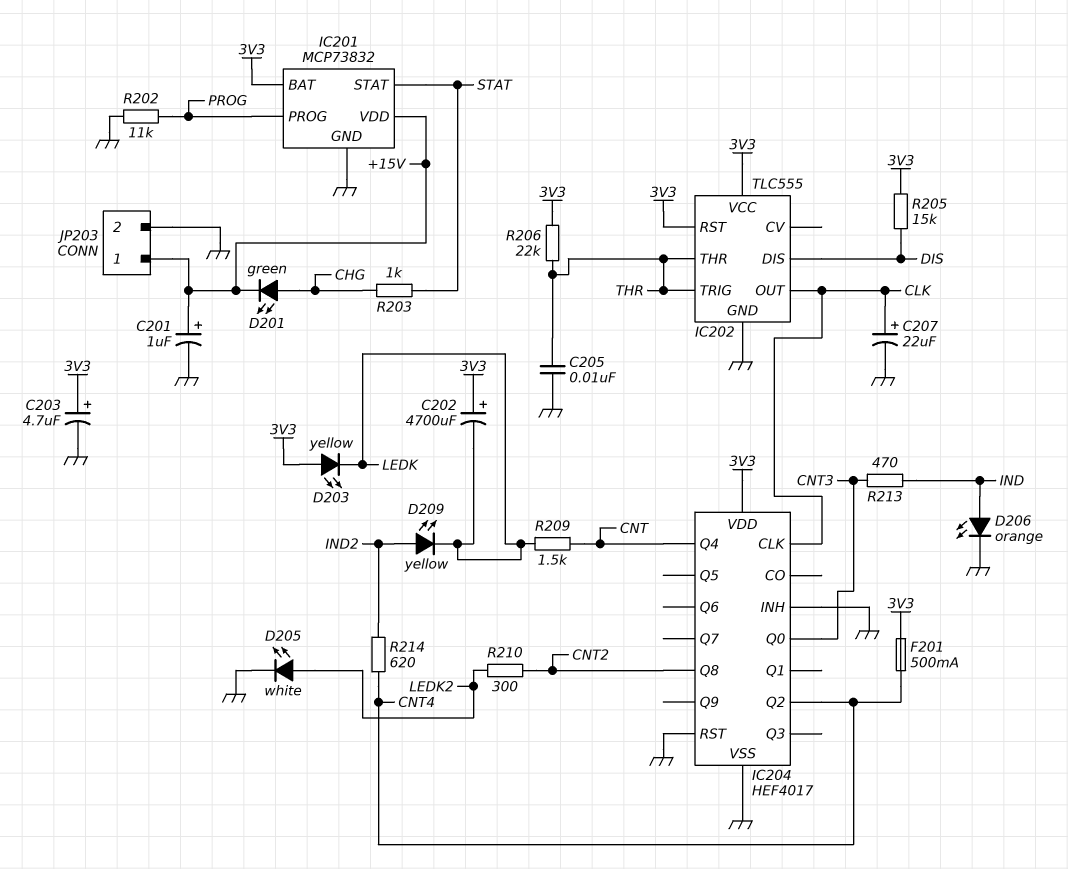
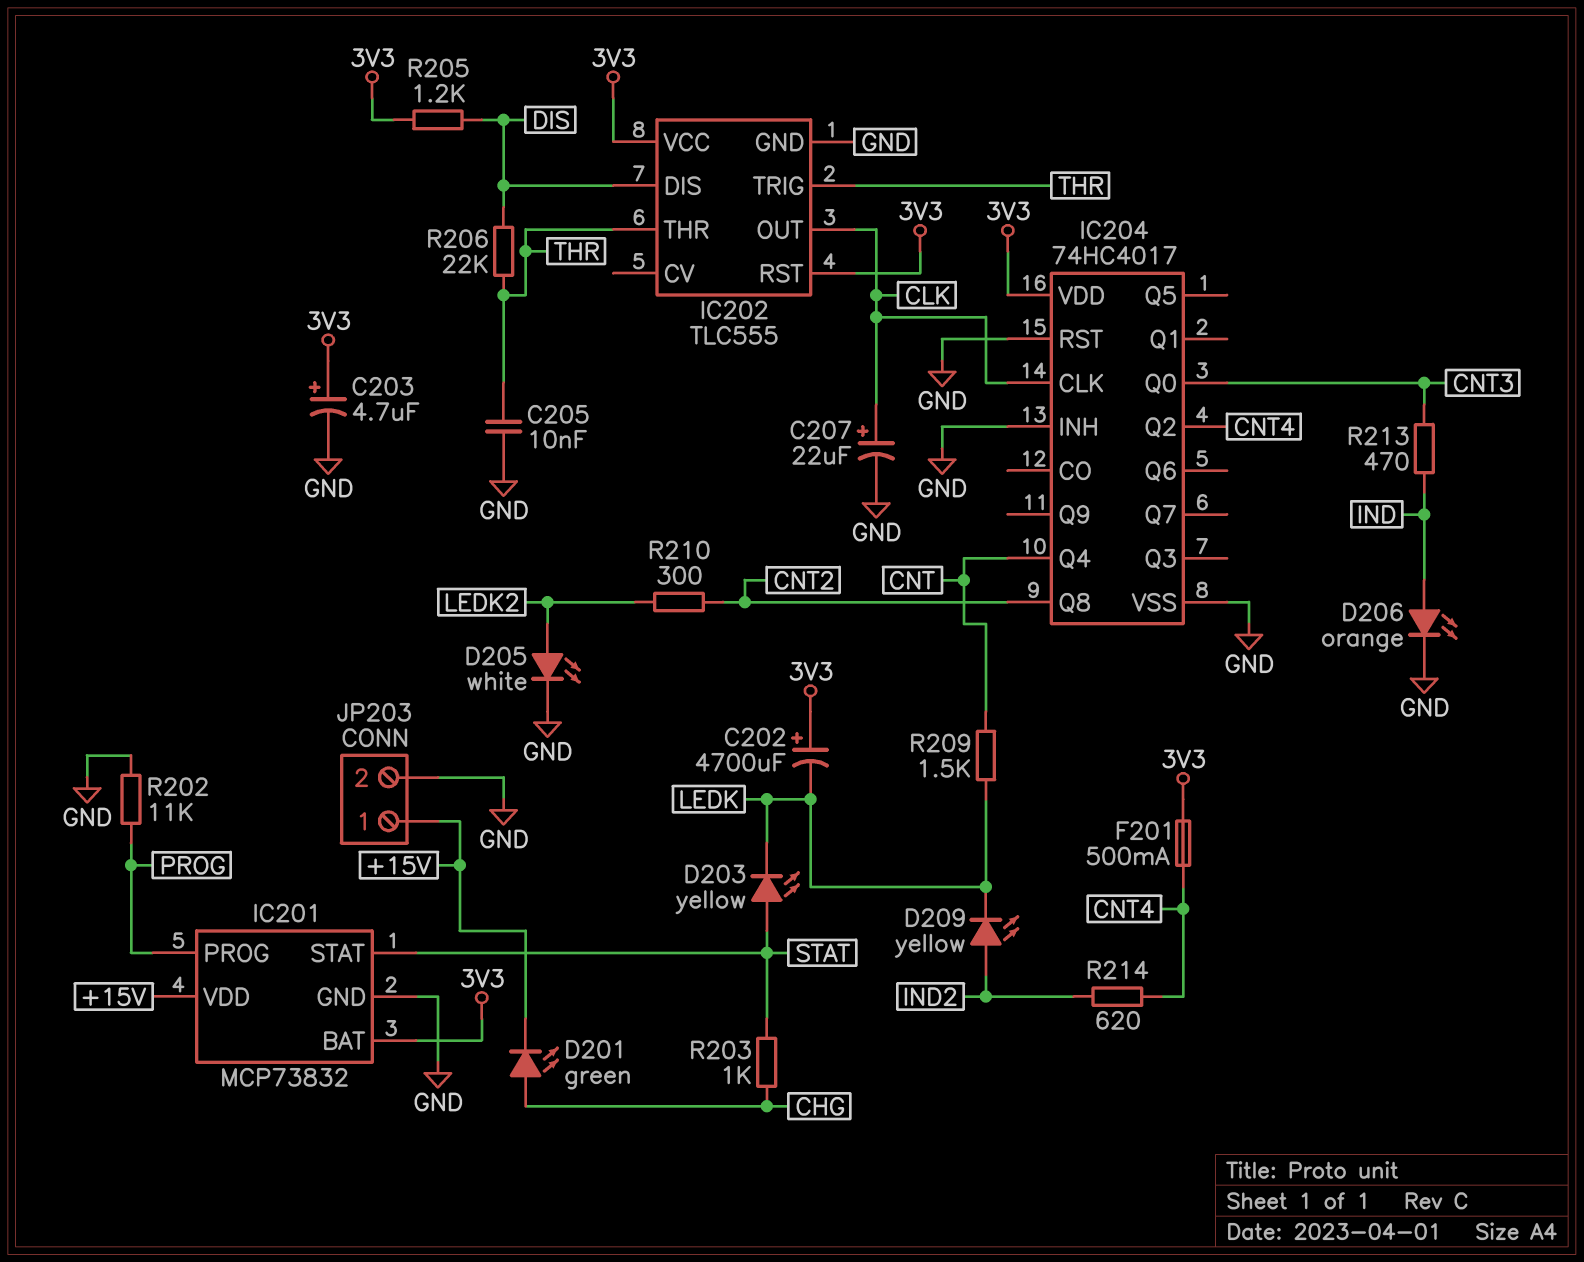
C201: 1uF (plus +15V, minus GND) -> none
D203: LED yellow (A 3V3, K LEDK) -> LED yellow (A STAT, K LEDK)
IC204: HEF4017 -> 74HC4017
R205: 15k (3V3, DIS) -> 1.2k (3V3, DIS)
R206: 22k (3V3, THR) -> 22k (DIS, THR)

